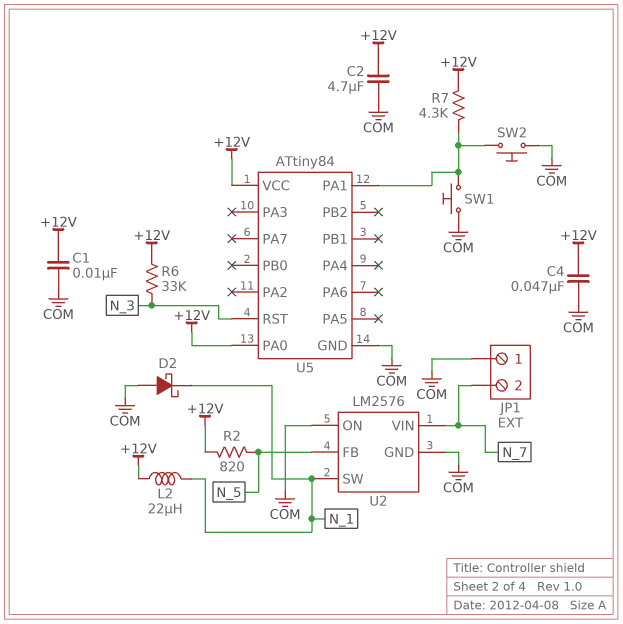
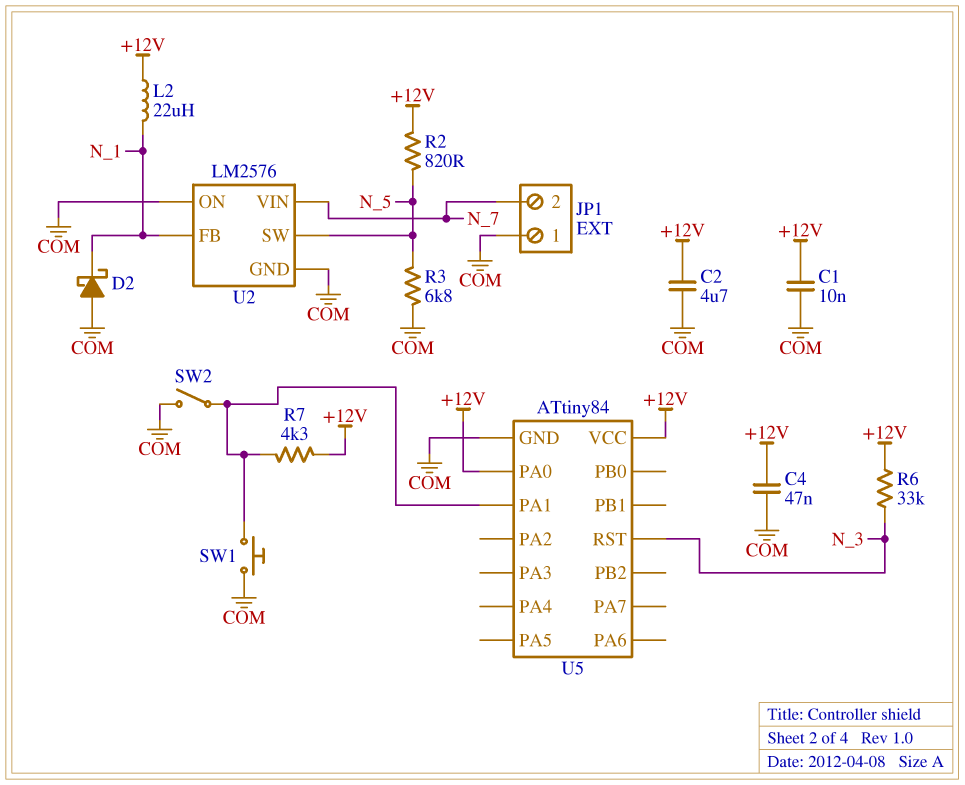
R3: none -> 6.8k (COM, N_5)
SW2: button (COM, U5/PA1) -> switch (COM, U5/PA1)
U2 pin FB: N_5 -> N_1
U2 pin SW: N_1 -> N_5

